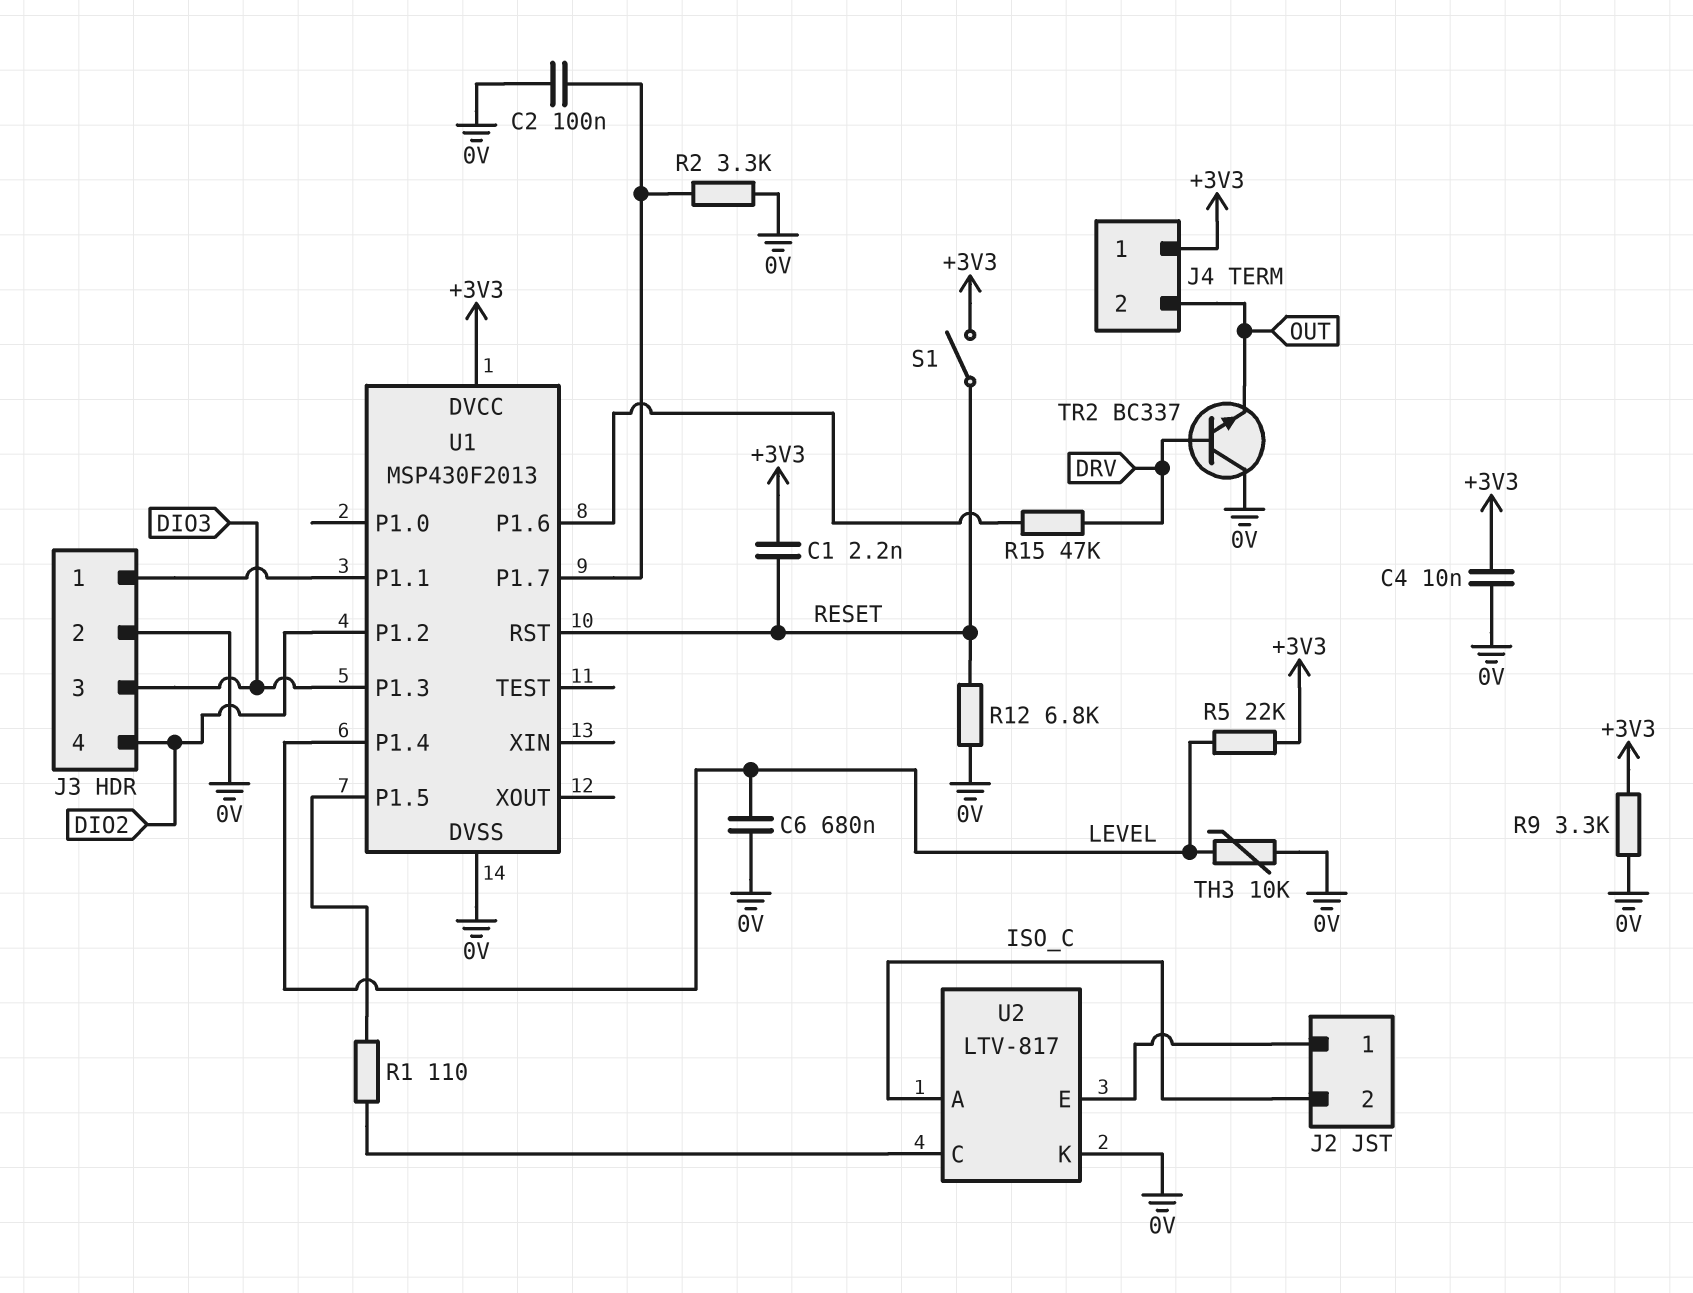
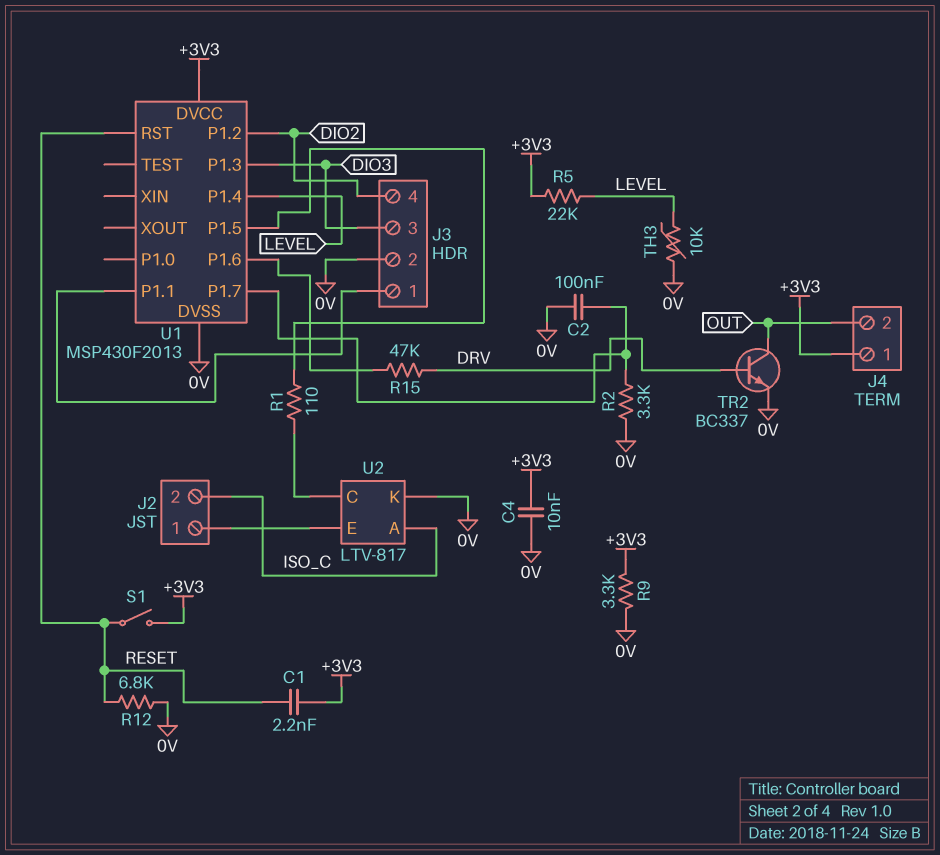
C6: 680nF (0V, LEVEL) -> none
TR2: NPN BC337 (B DRV, C 0V, E OUT) -> NPN BC337 (B DRV, C OUT, E 0V)

